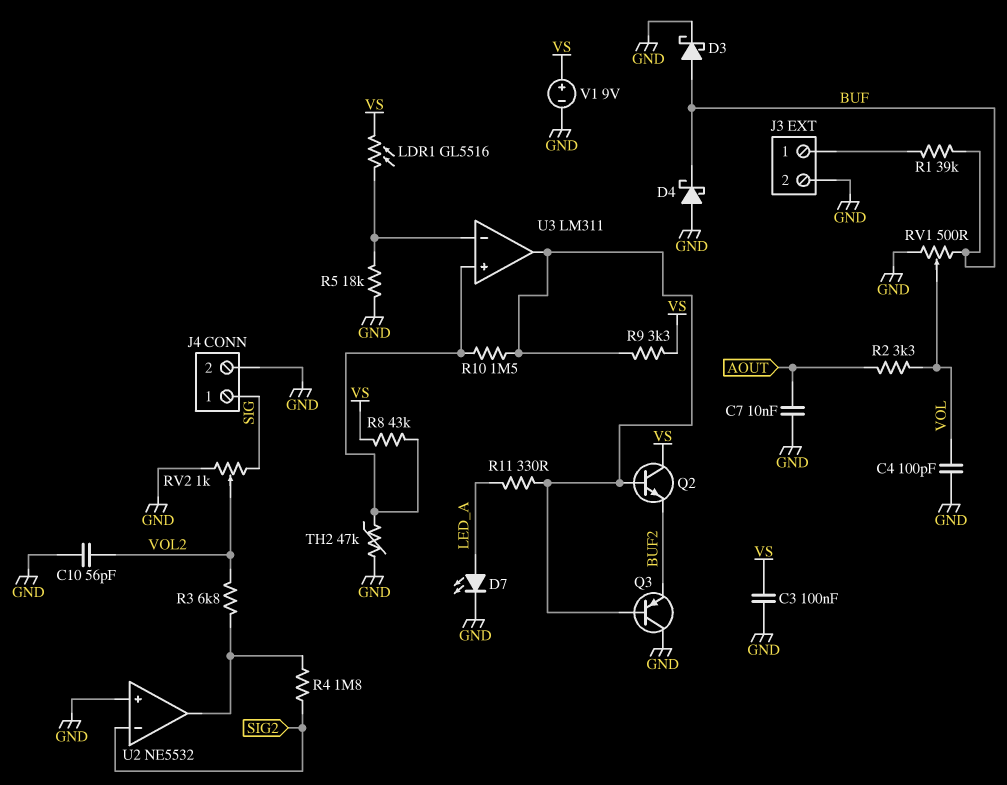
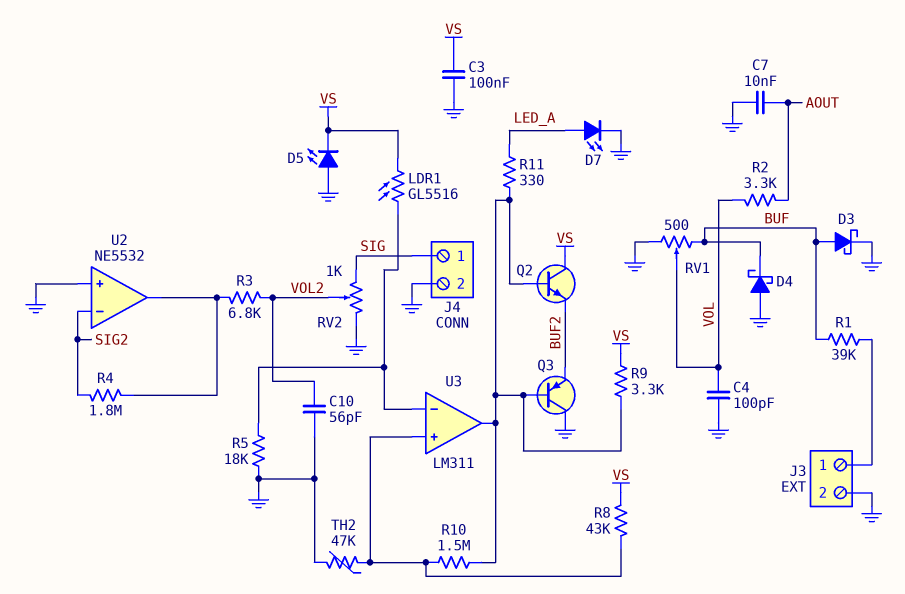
D5: none -> LED (A GND, K VS)
V1: 9V (plus VS, minus GND) -> none

